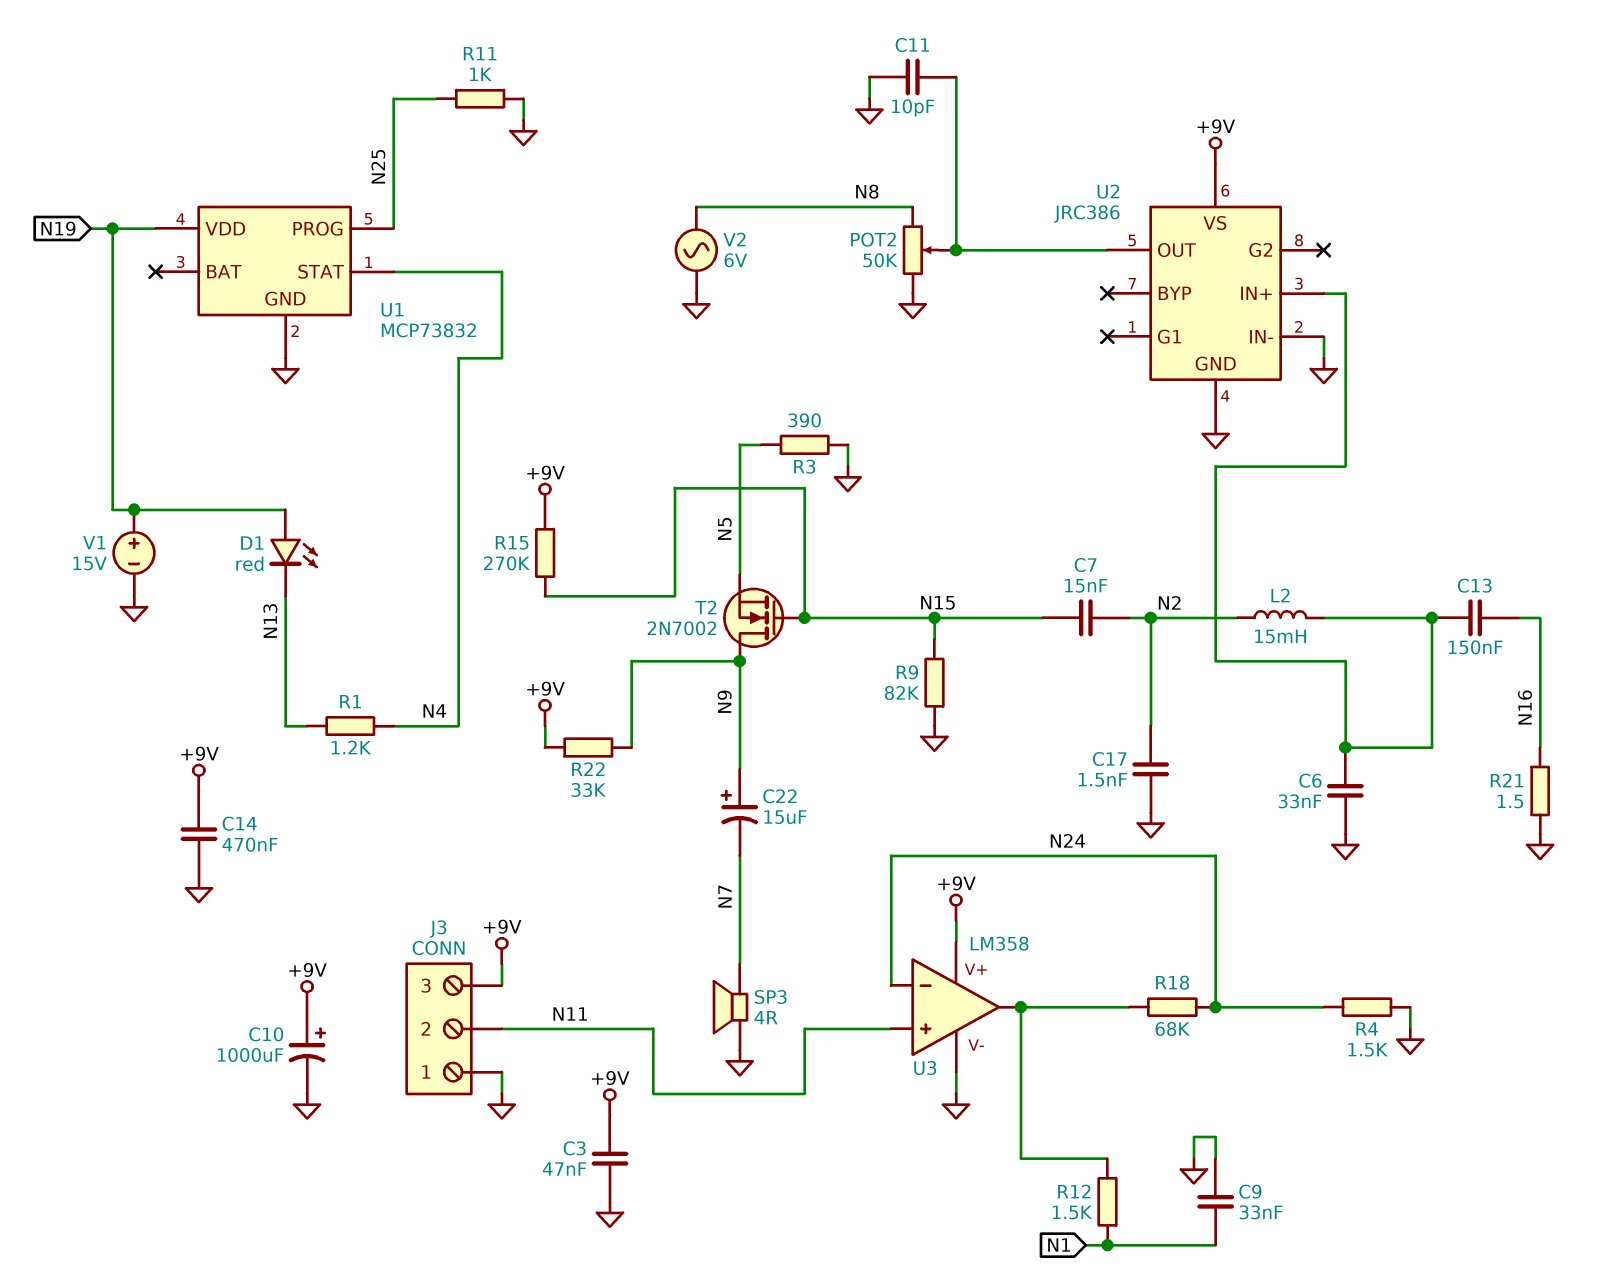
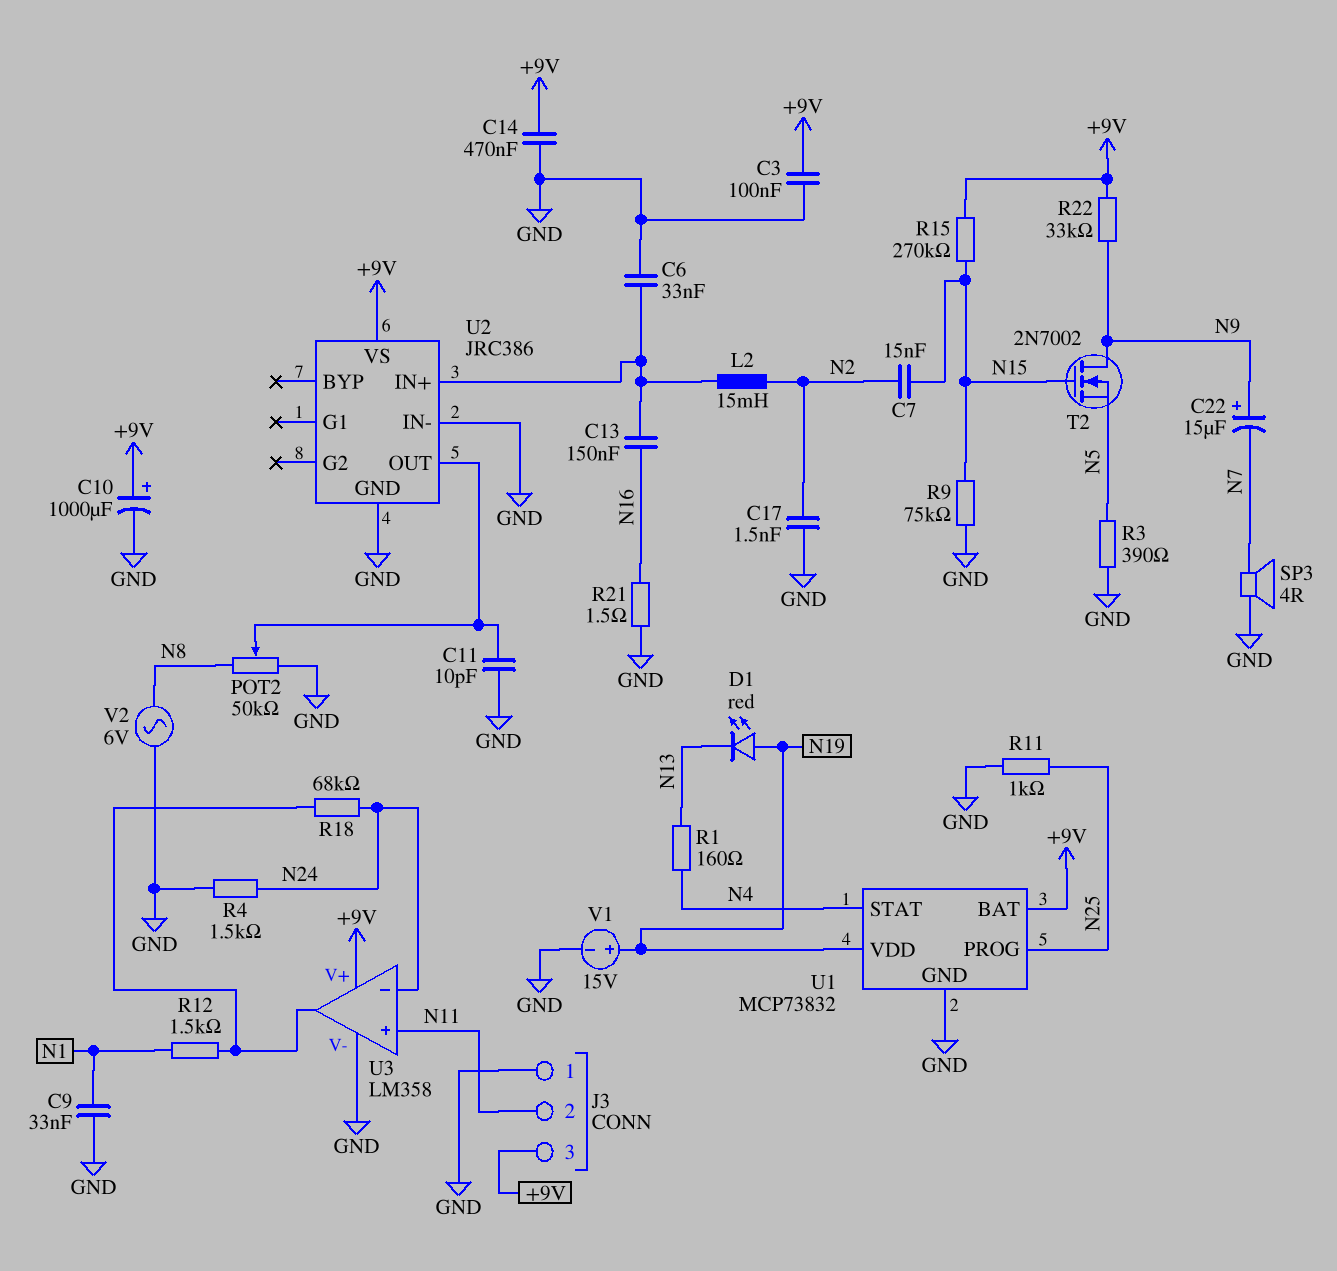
C3: 47nF (+9V, GND) -> 100nF (+9V, GND)
R1: 1.2k (N4, N13) -> 160 (N4, N13)
R9: 82k (GND, N15) -> 75k (GND, N15)
U1 pin BAT: none -> +9V

